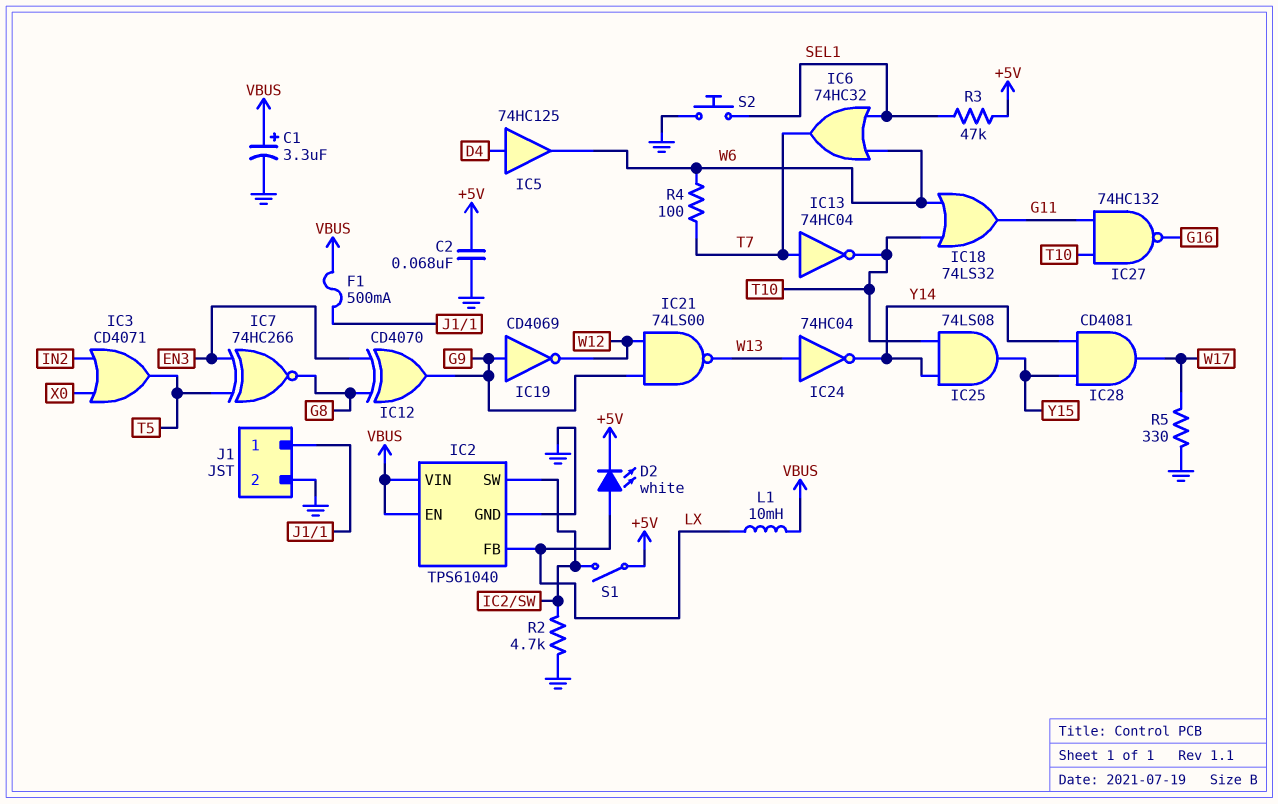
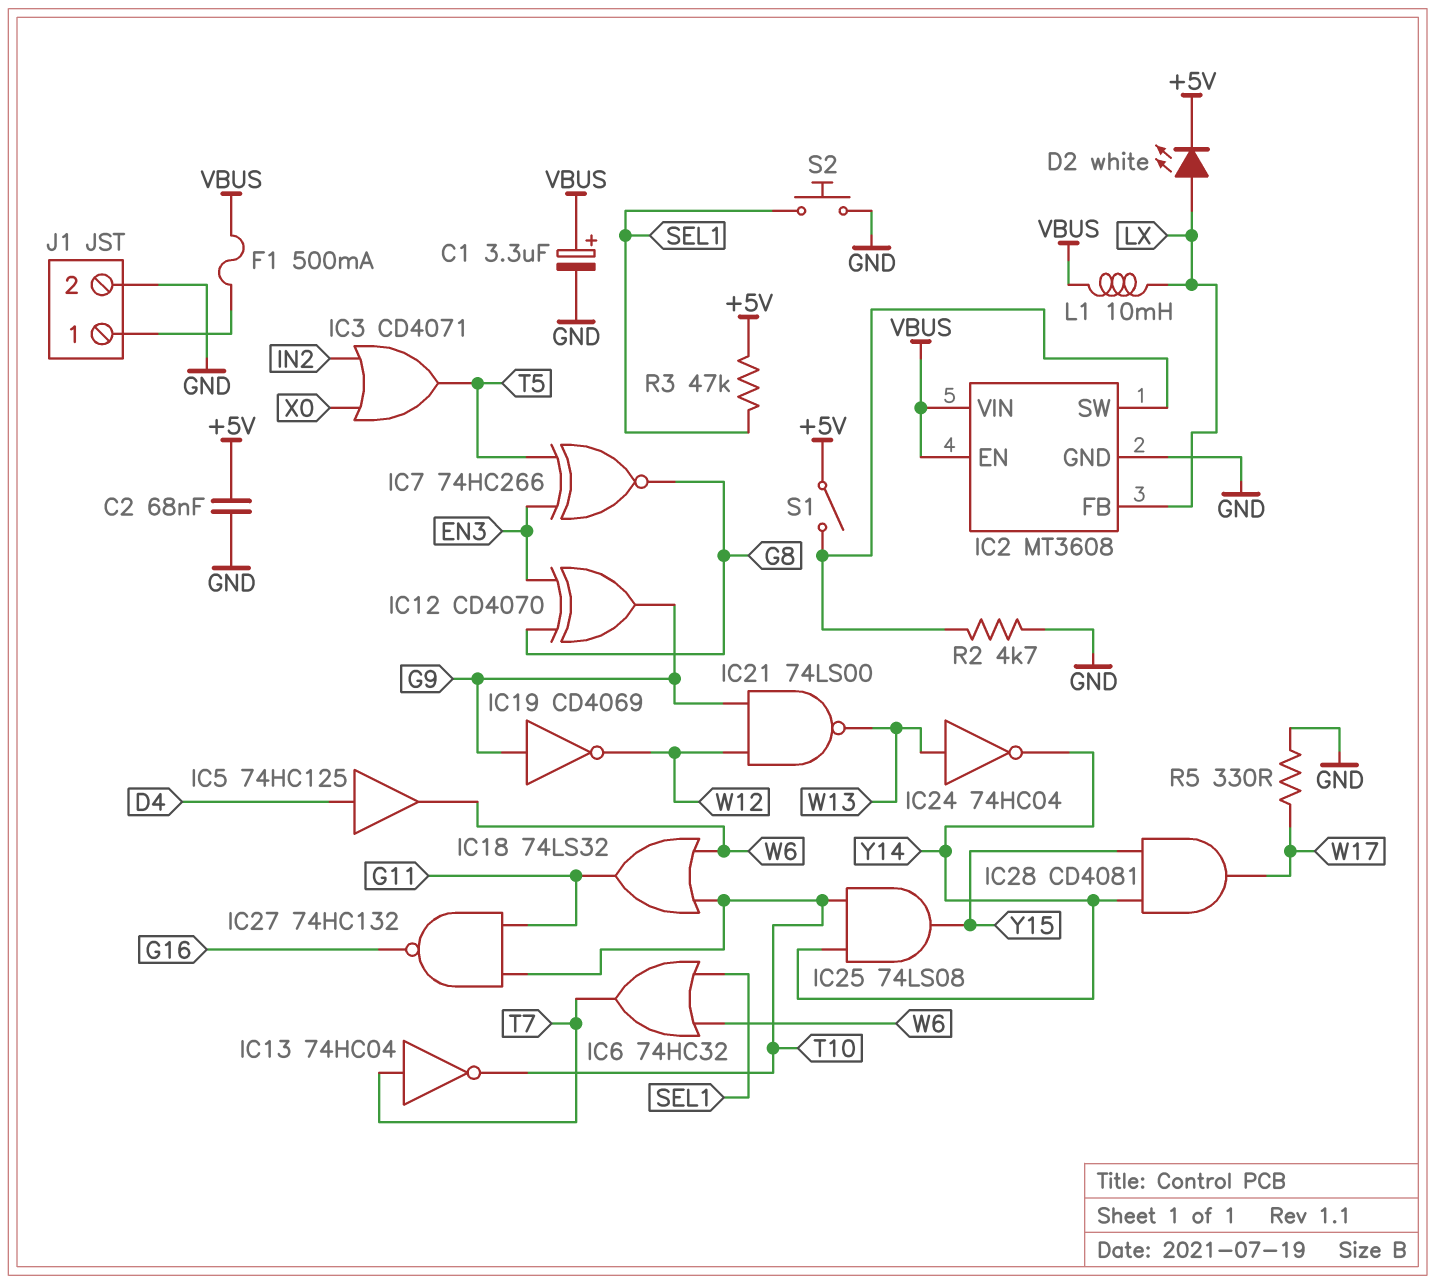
IC2: TPS61040 -> MT3608
R4: 100 (T7, W6) -> none

